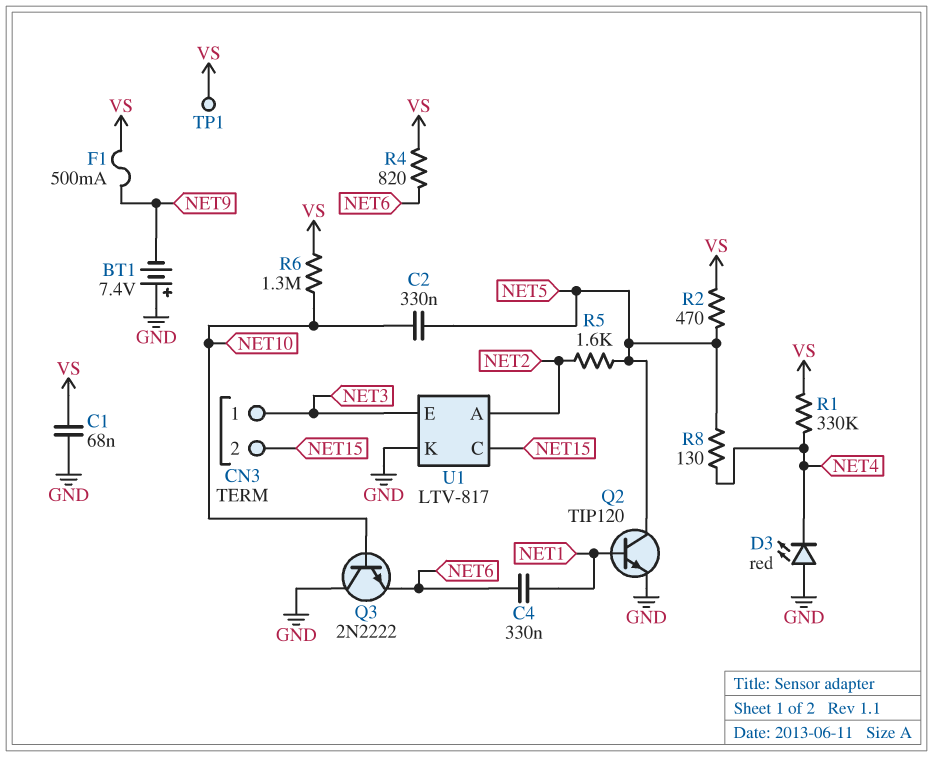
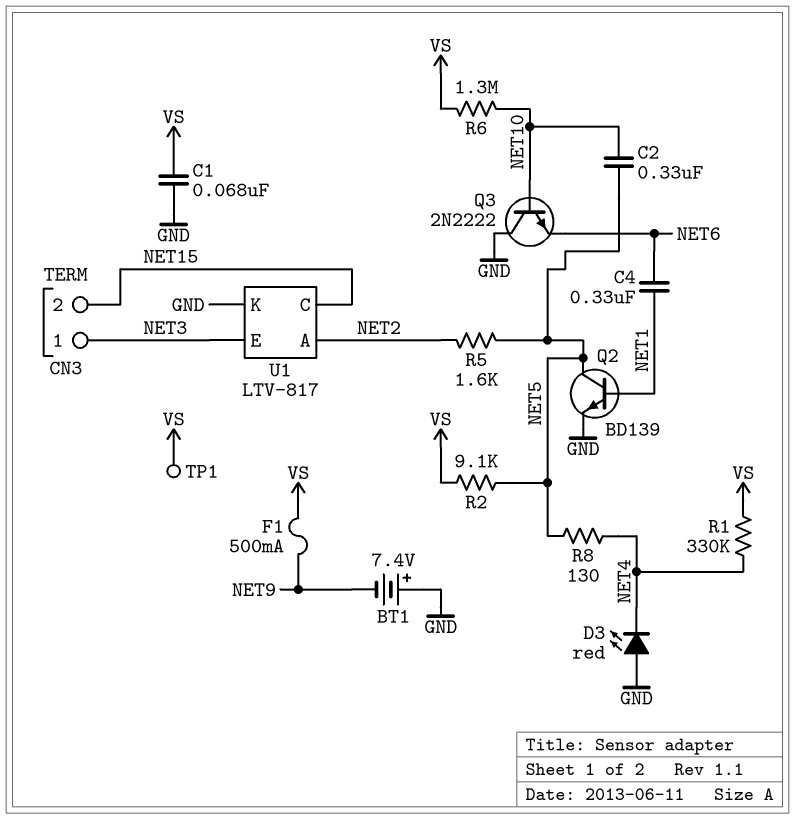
Q2: NPN TIP120 (B NET1, C NET5, E GND) -> NPN BD139 (B NET1, C NET5, E GND)
R2: 470 (NET5, VS) -> 9.1k (NET5, VS)
R4: 820 (NET6, VS) -> none

